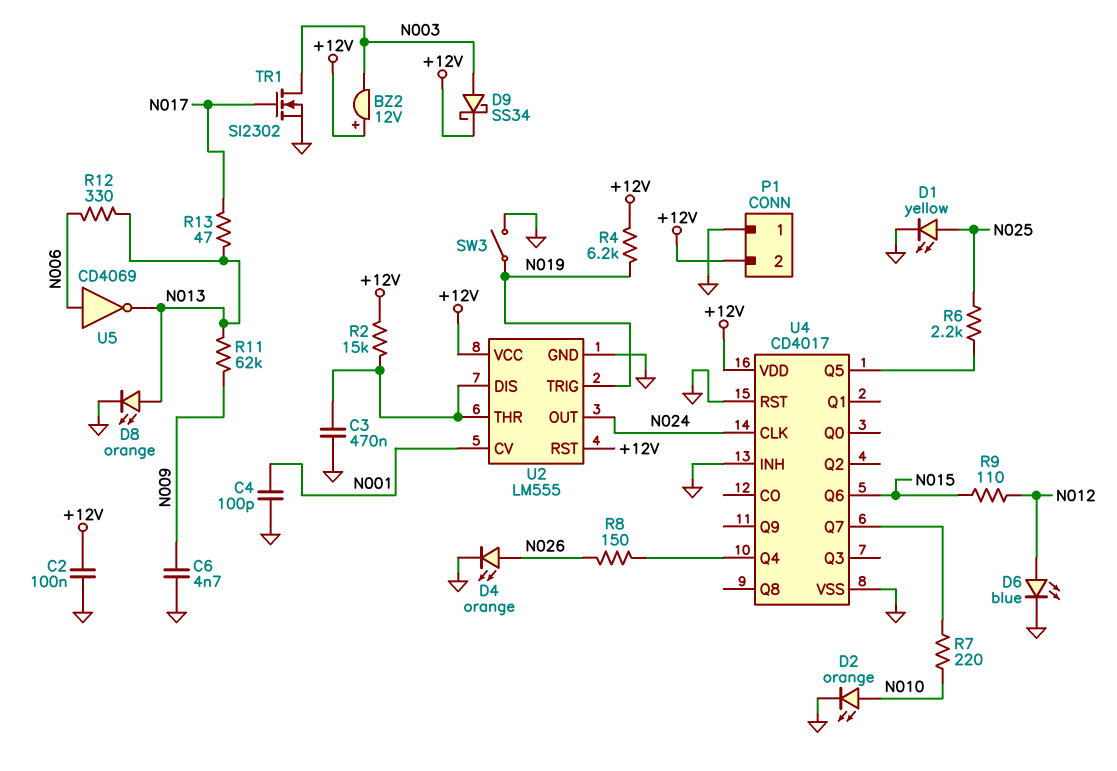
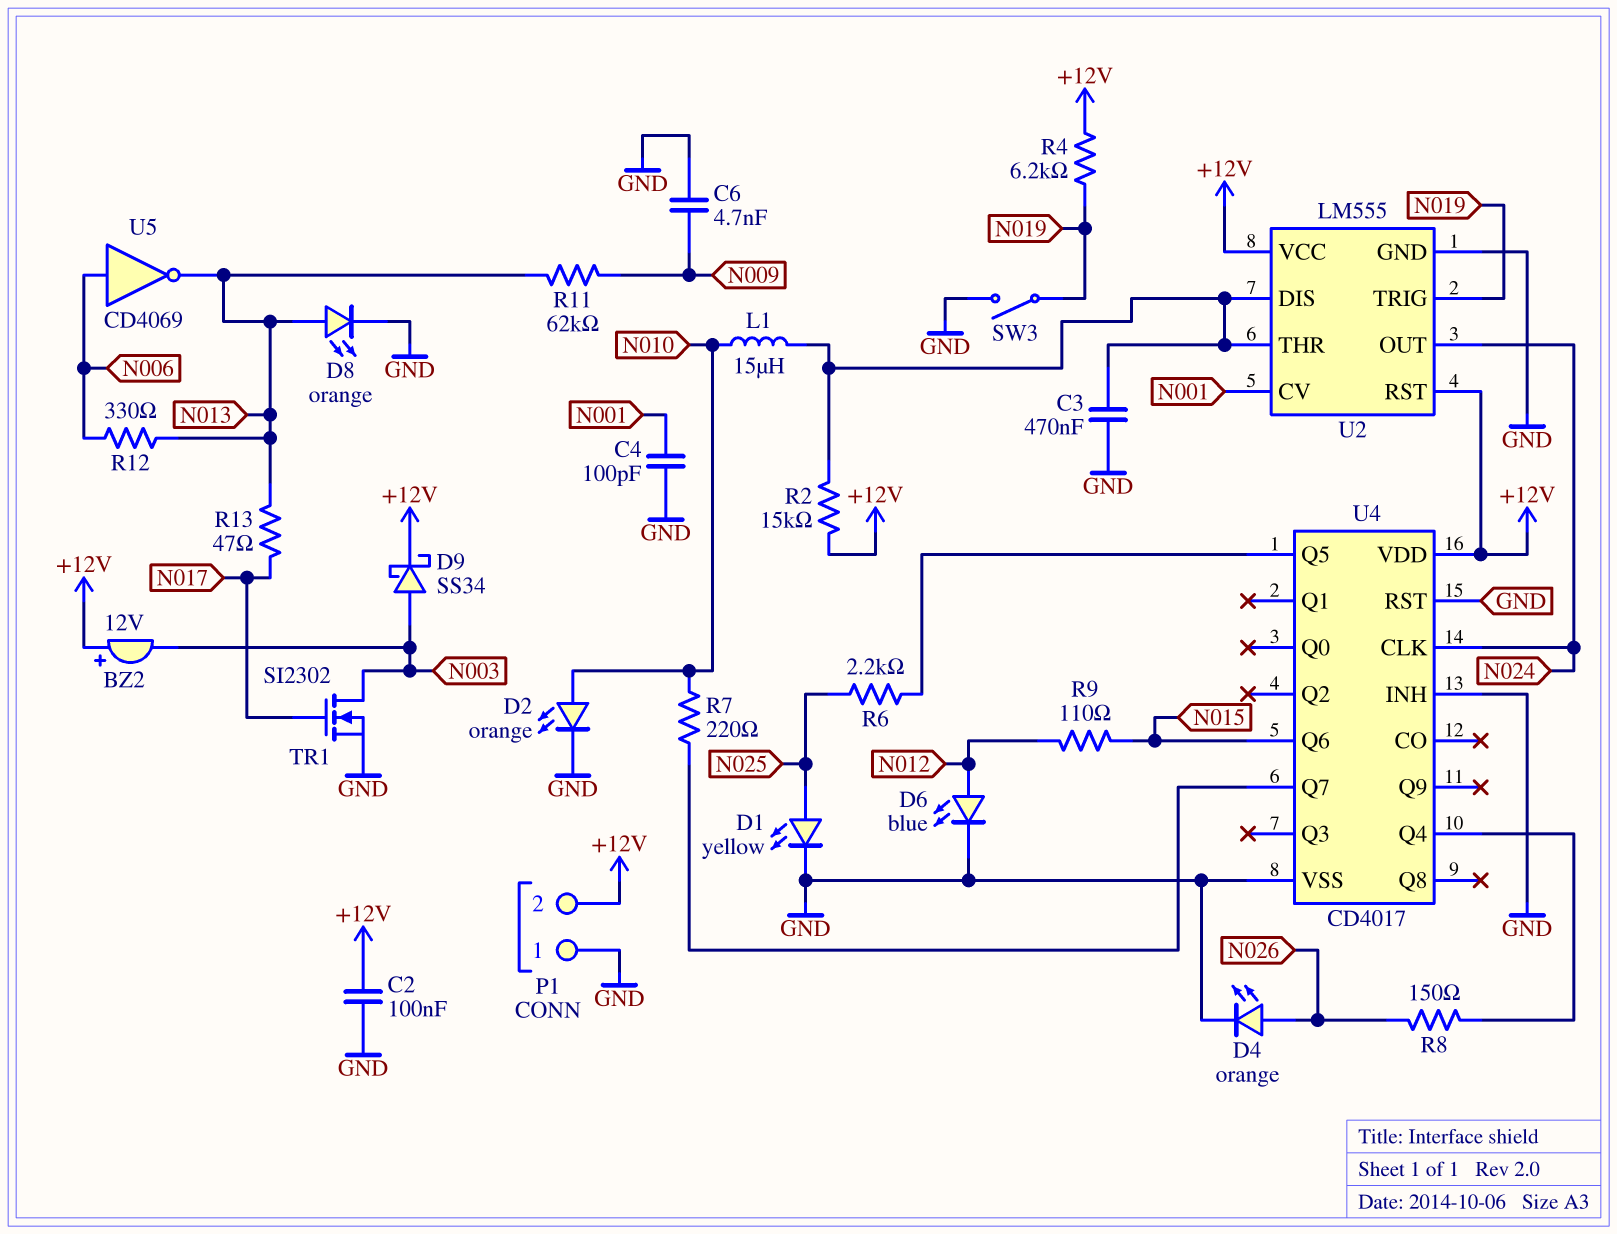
L1: none -> 15uH (N010, U2/DIS)

